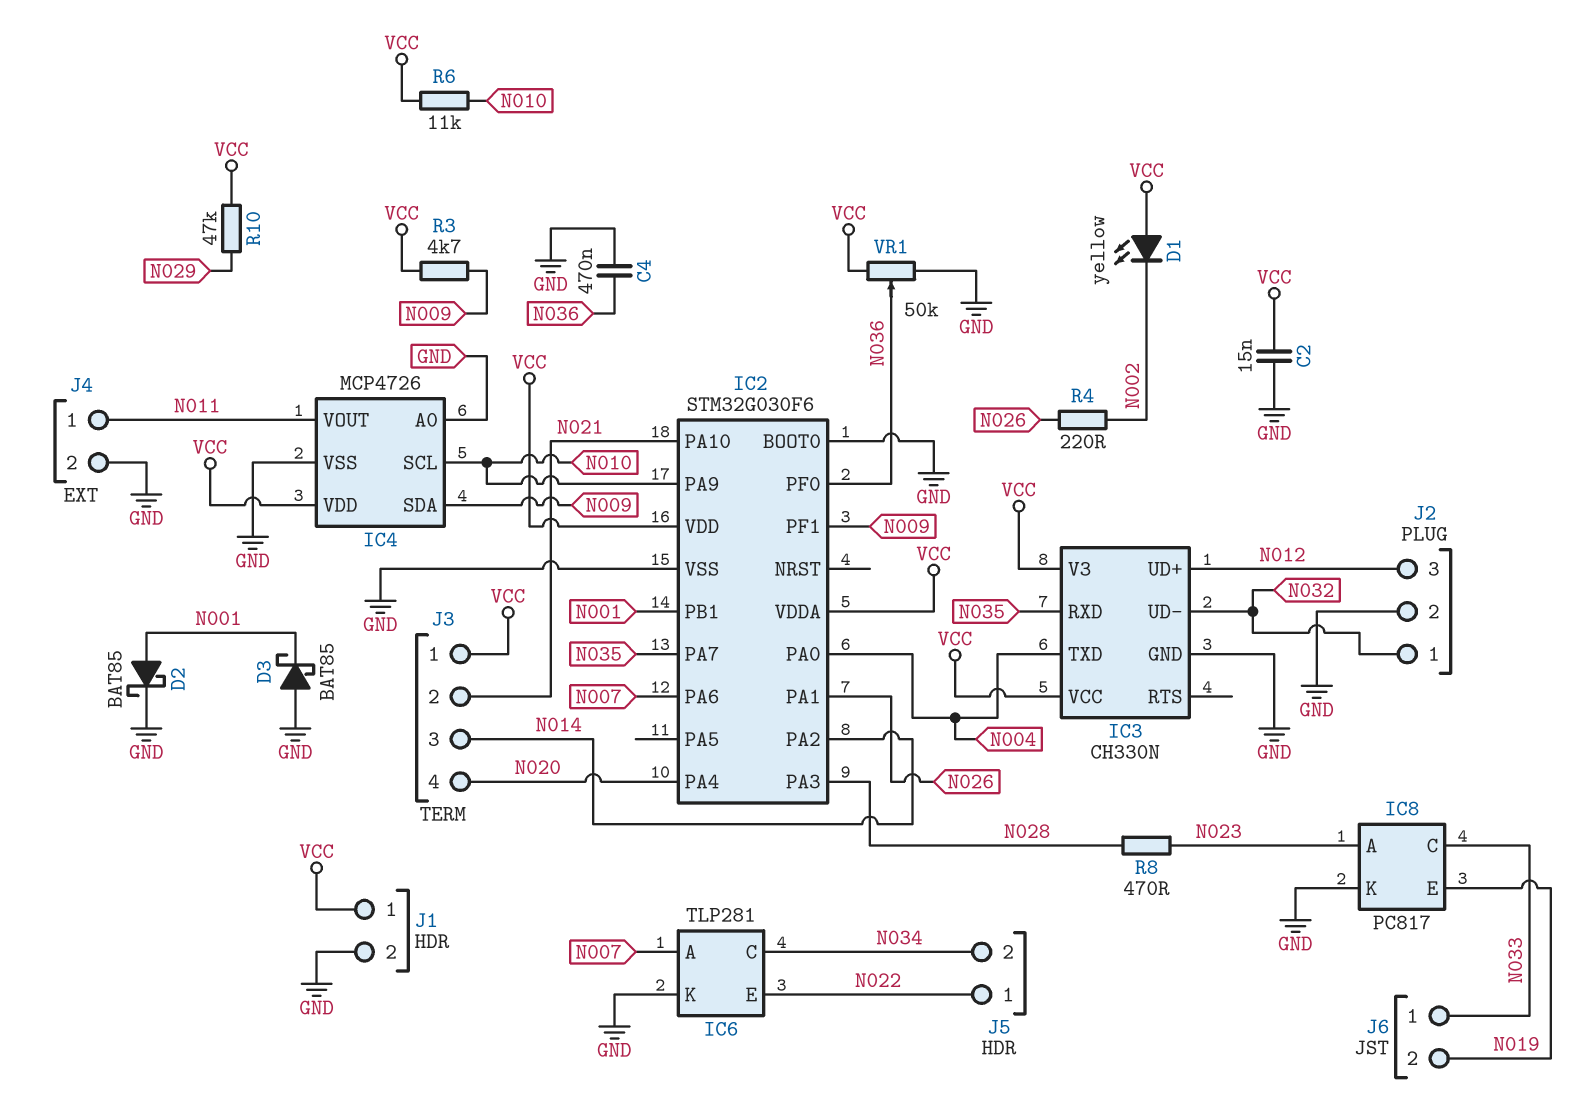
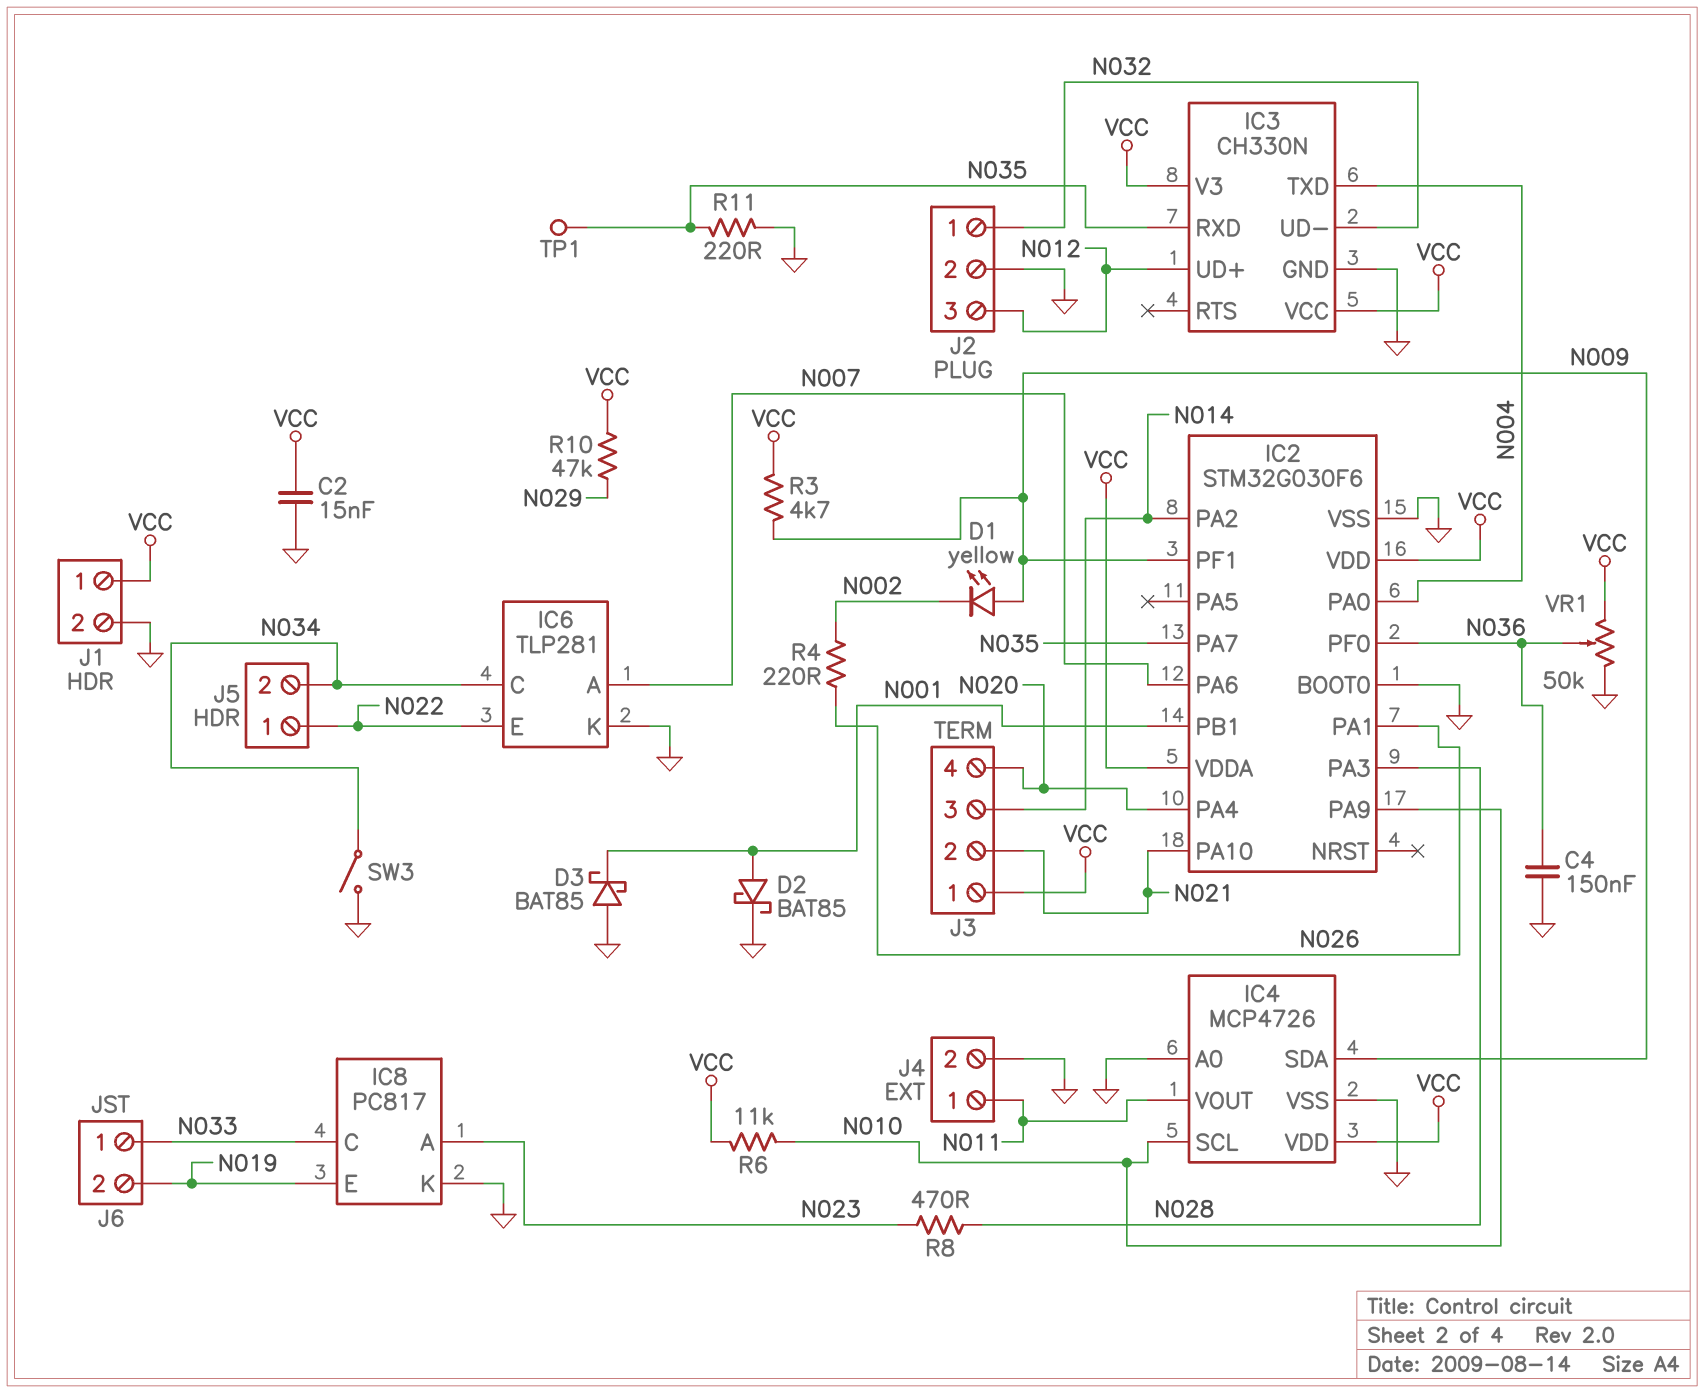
C4: 470nF (GND, N036) -> 150nF (GND, N036)
D1: LED yellow (A VCC, K N002) -> LED yellow (A N009, K N002)
R11: none -> 220 (GND, N035)
SW3: none -> switch (GND, N034)
TP1: none -> test point (N035)

